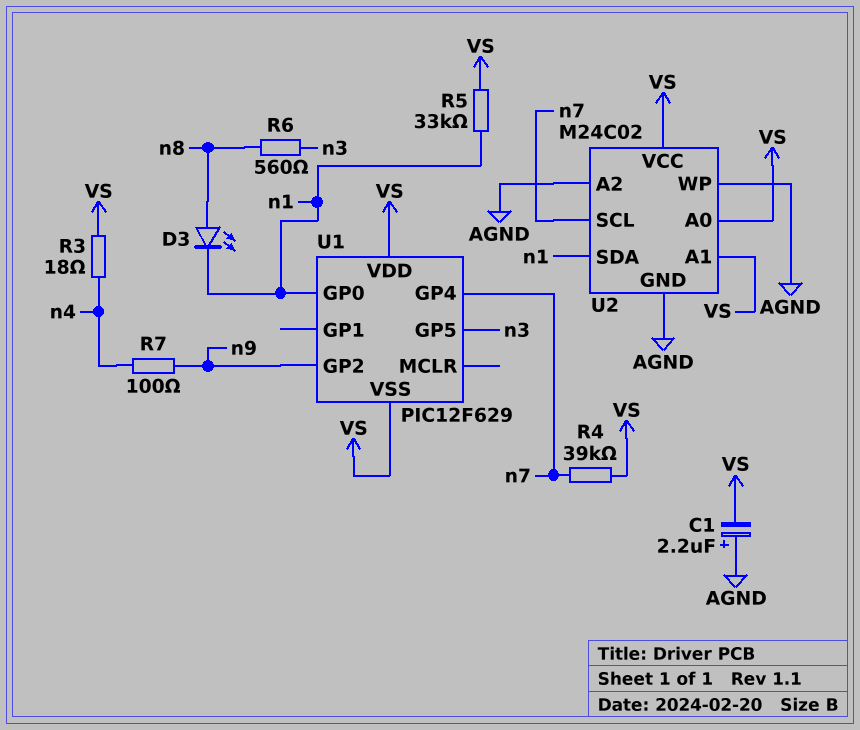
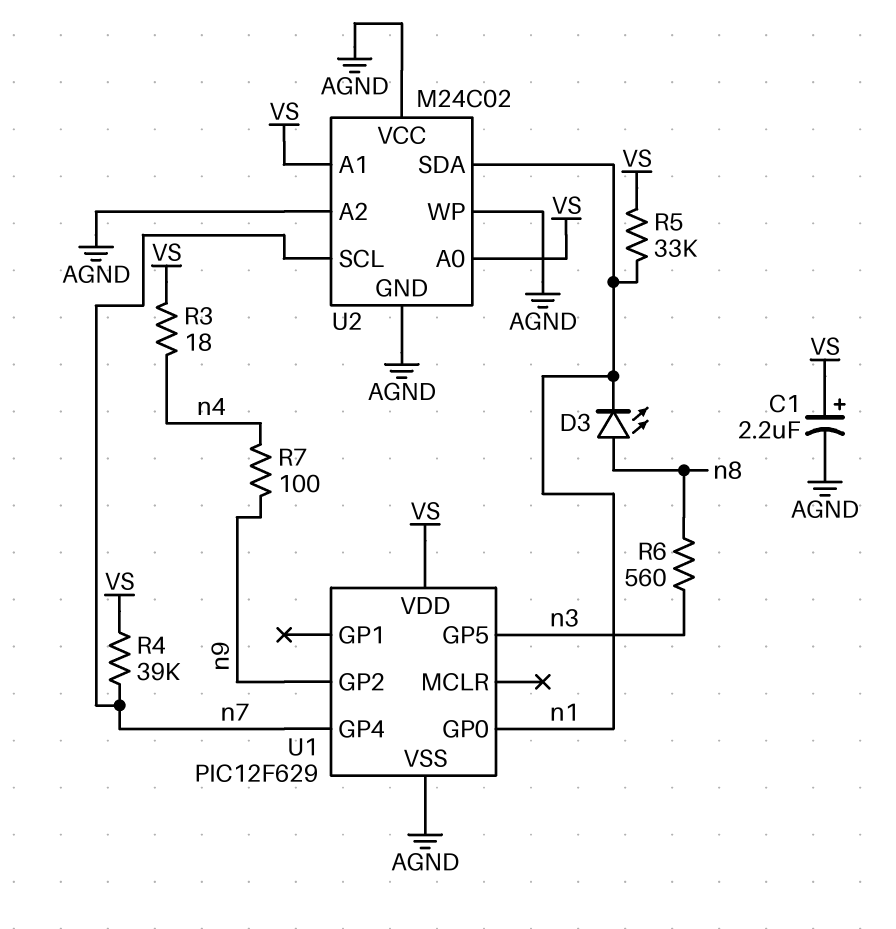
C1: 2.2uF (plus AGND, minus VS) -> 2.2uF (plus VS, minus AGND)
U1 pin VSS: VS -> AGND
U2 pin VCC: VS -> AGND

